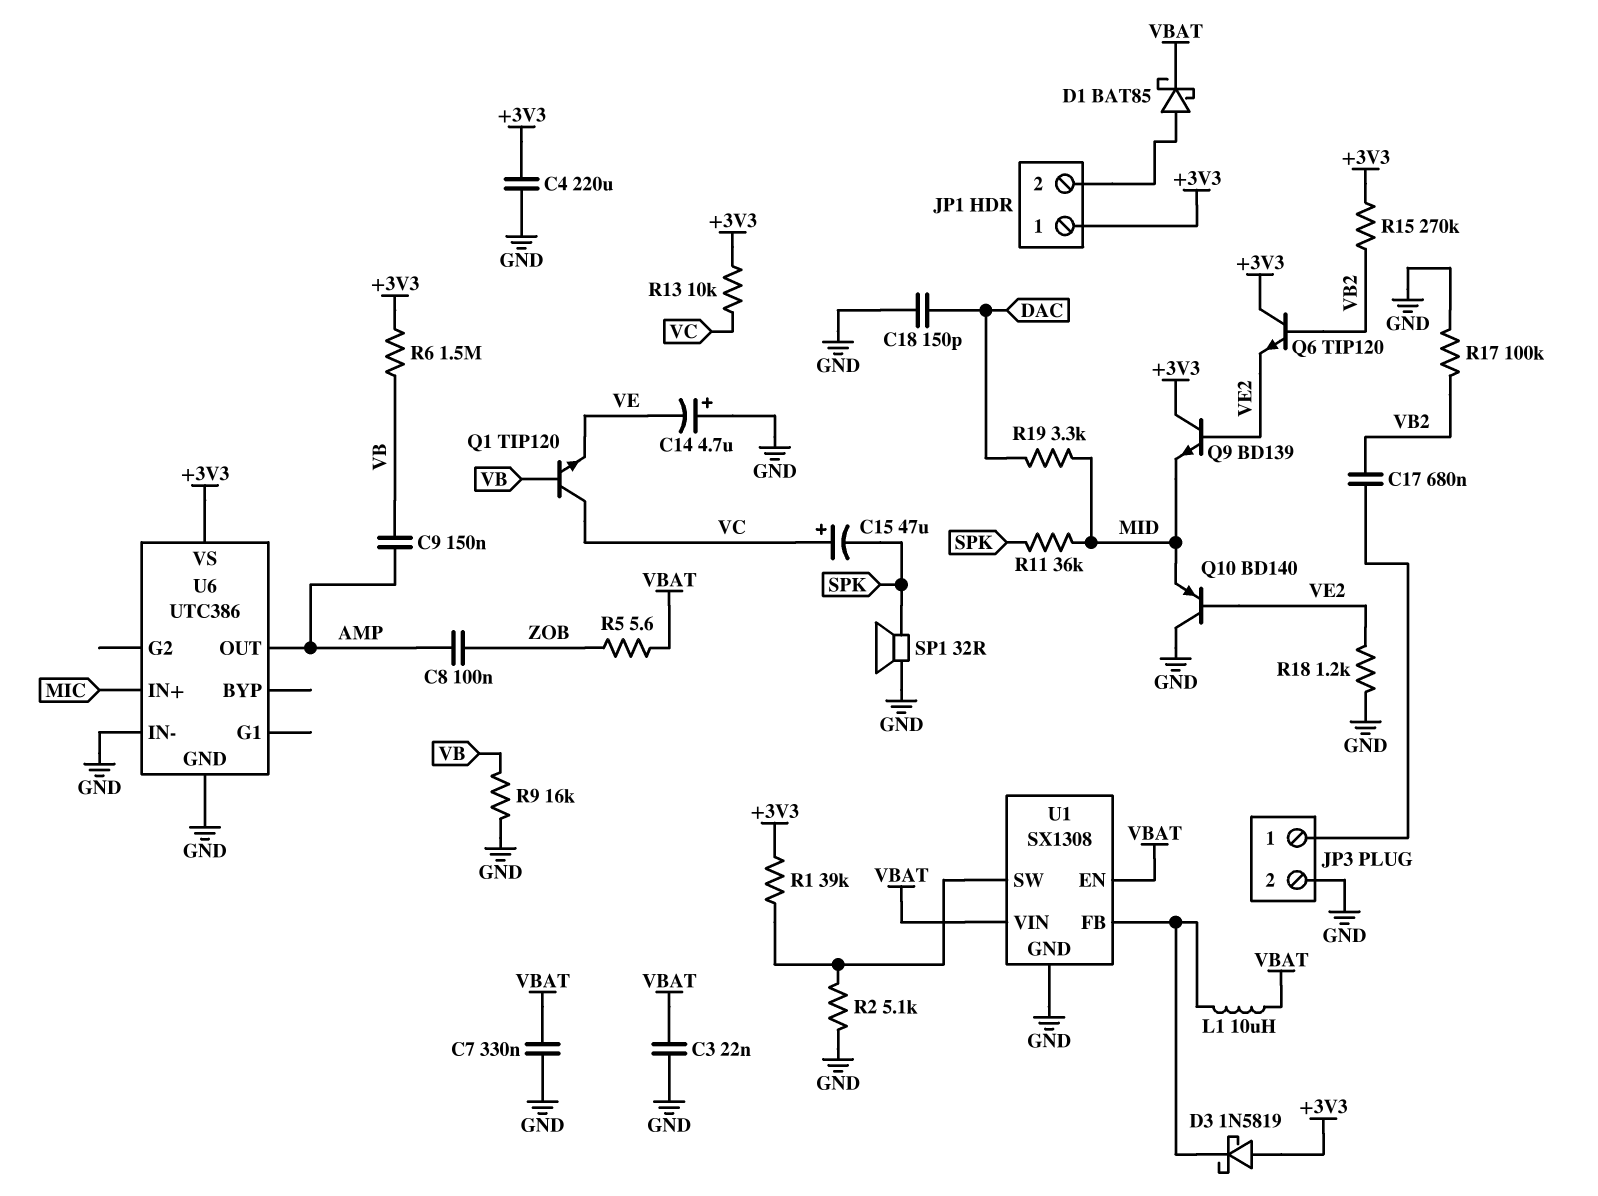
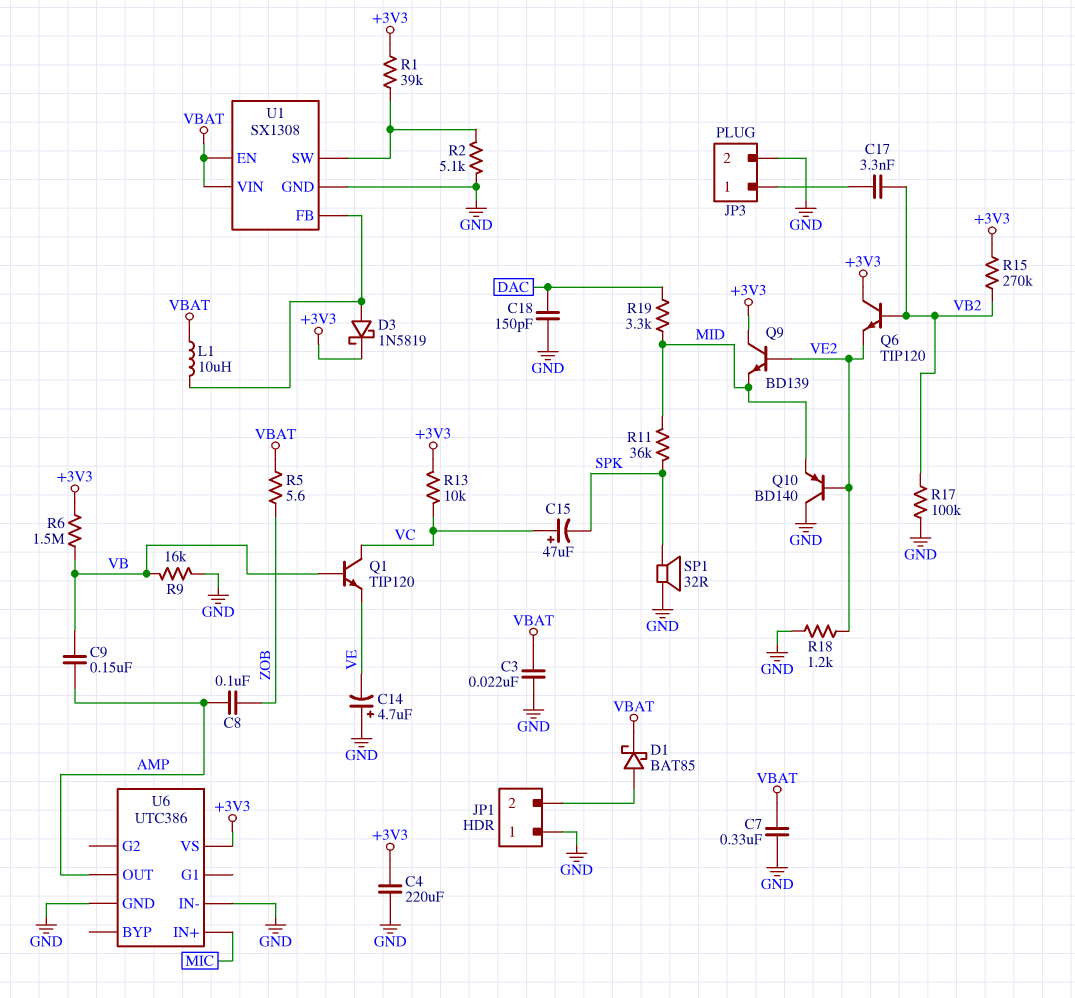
C17: 680nF (JP3/1, VB2) -> 3.3nF (JP3/1, VB2)
D3: schottky 1N5819 (A +3V3, K U1/FB) -> schottky 1N5819 (A U1/FB, K +3V3)
JP1 pin 1: +3V3 -> GND

